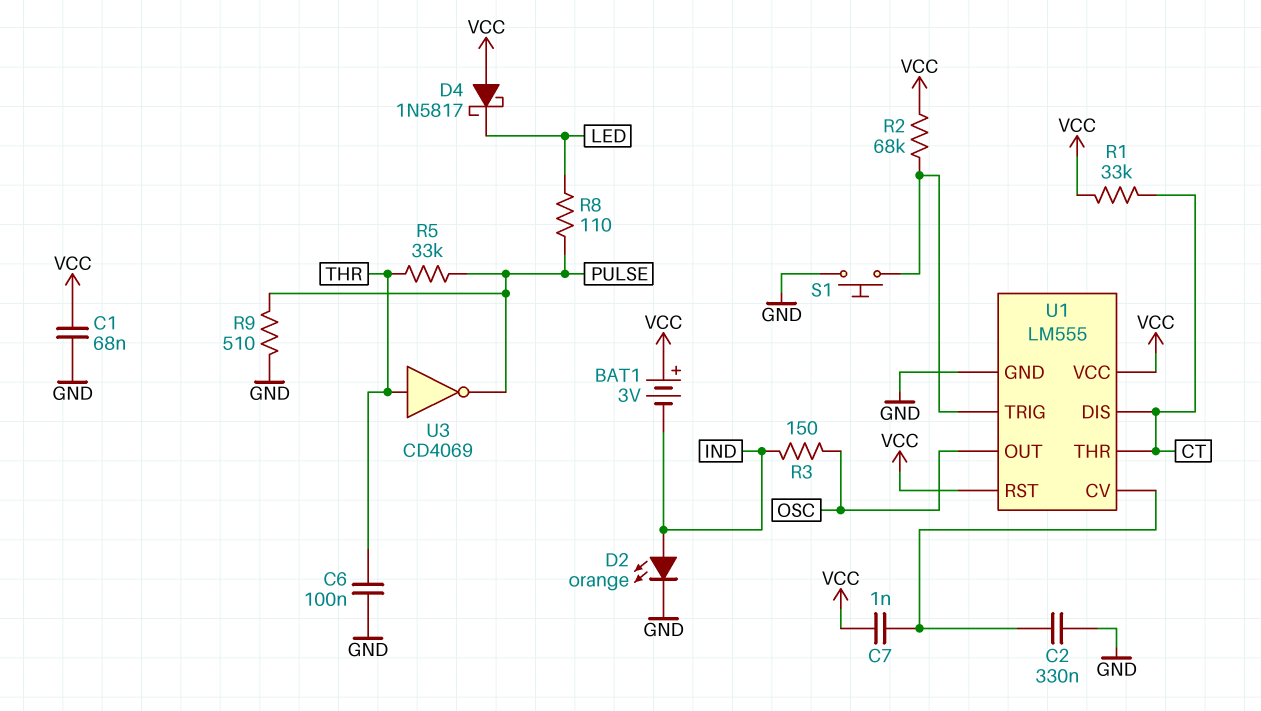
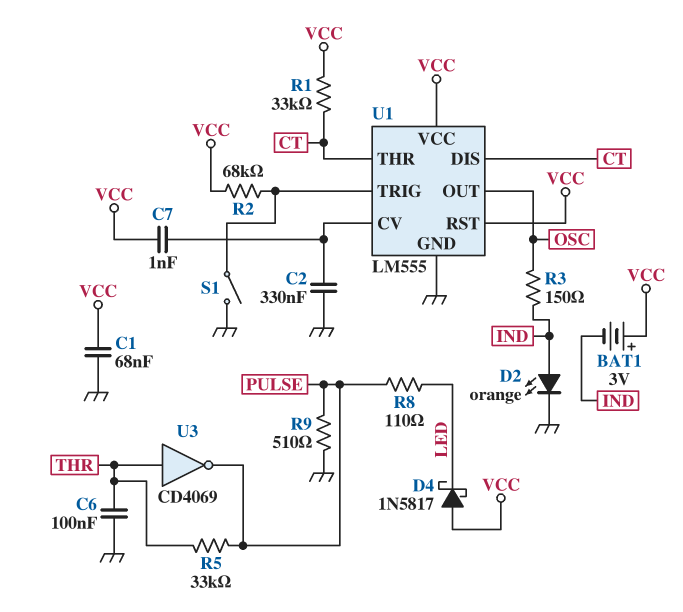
S1: button (GND, U1/TRIG) -> switch (GND, U1/TRIG)

